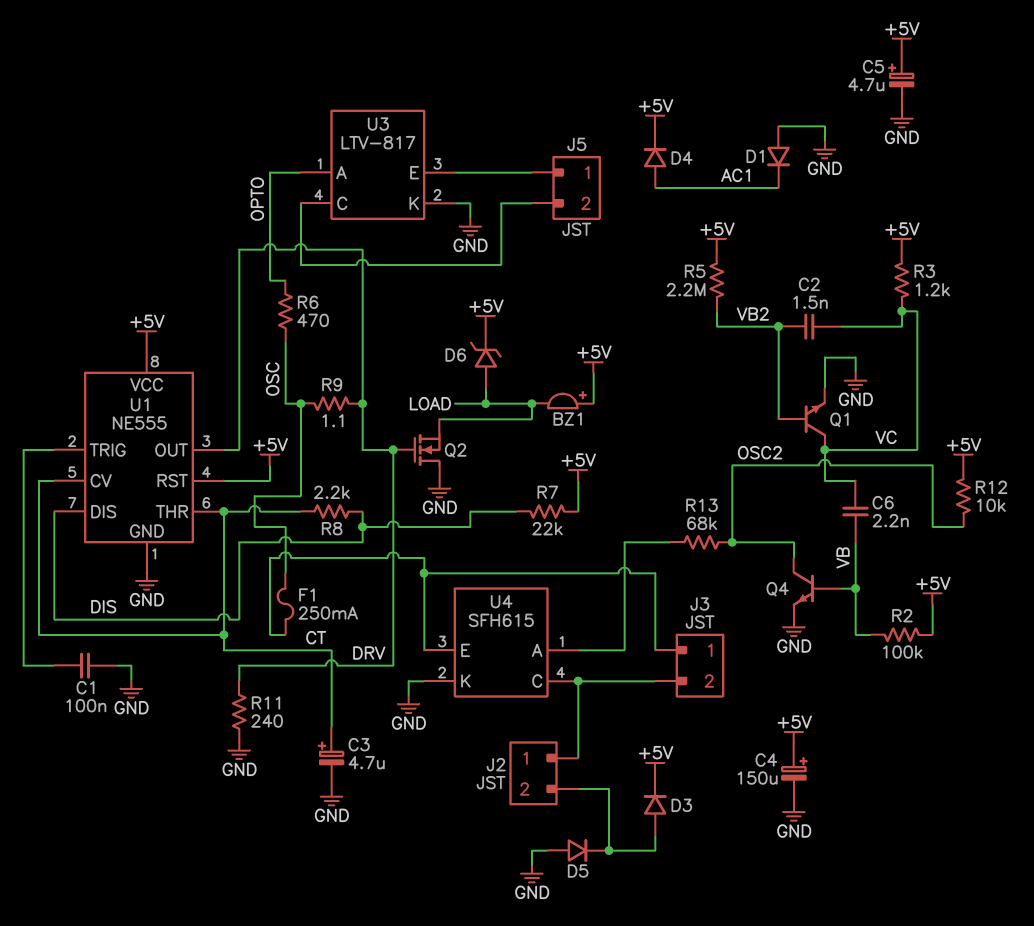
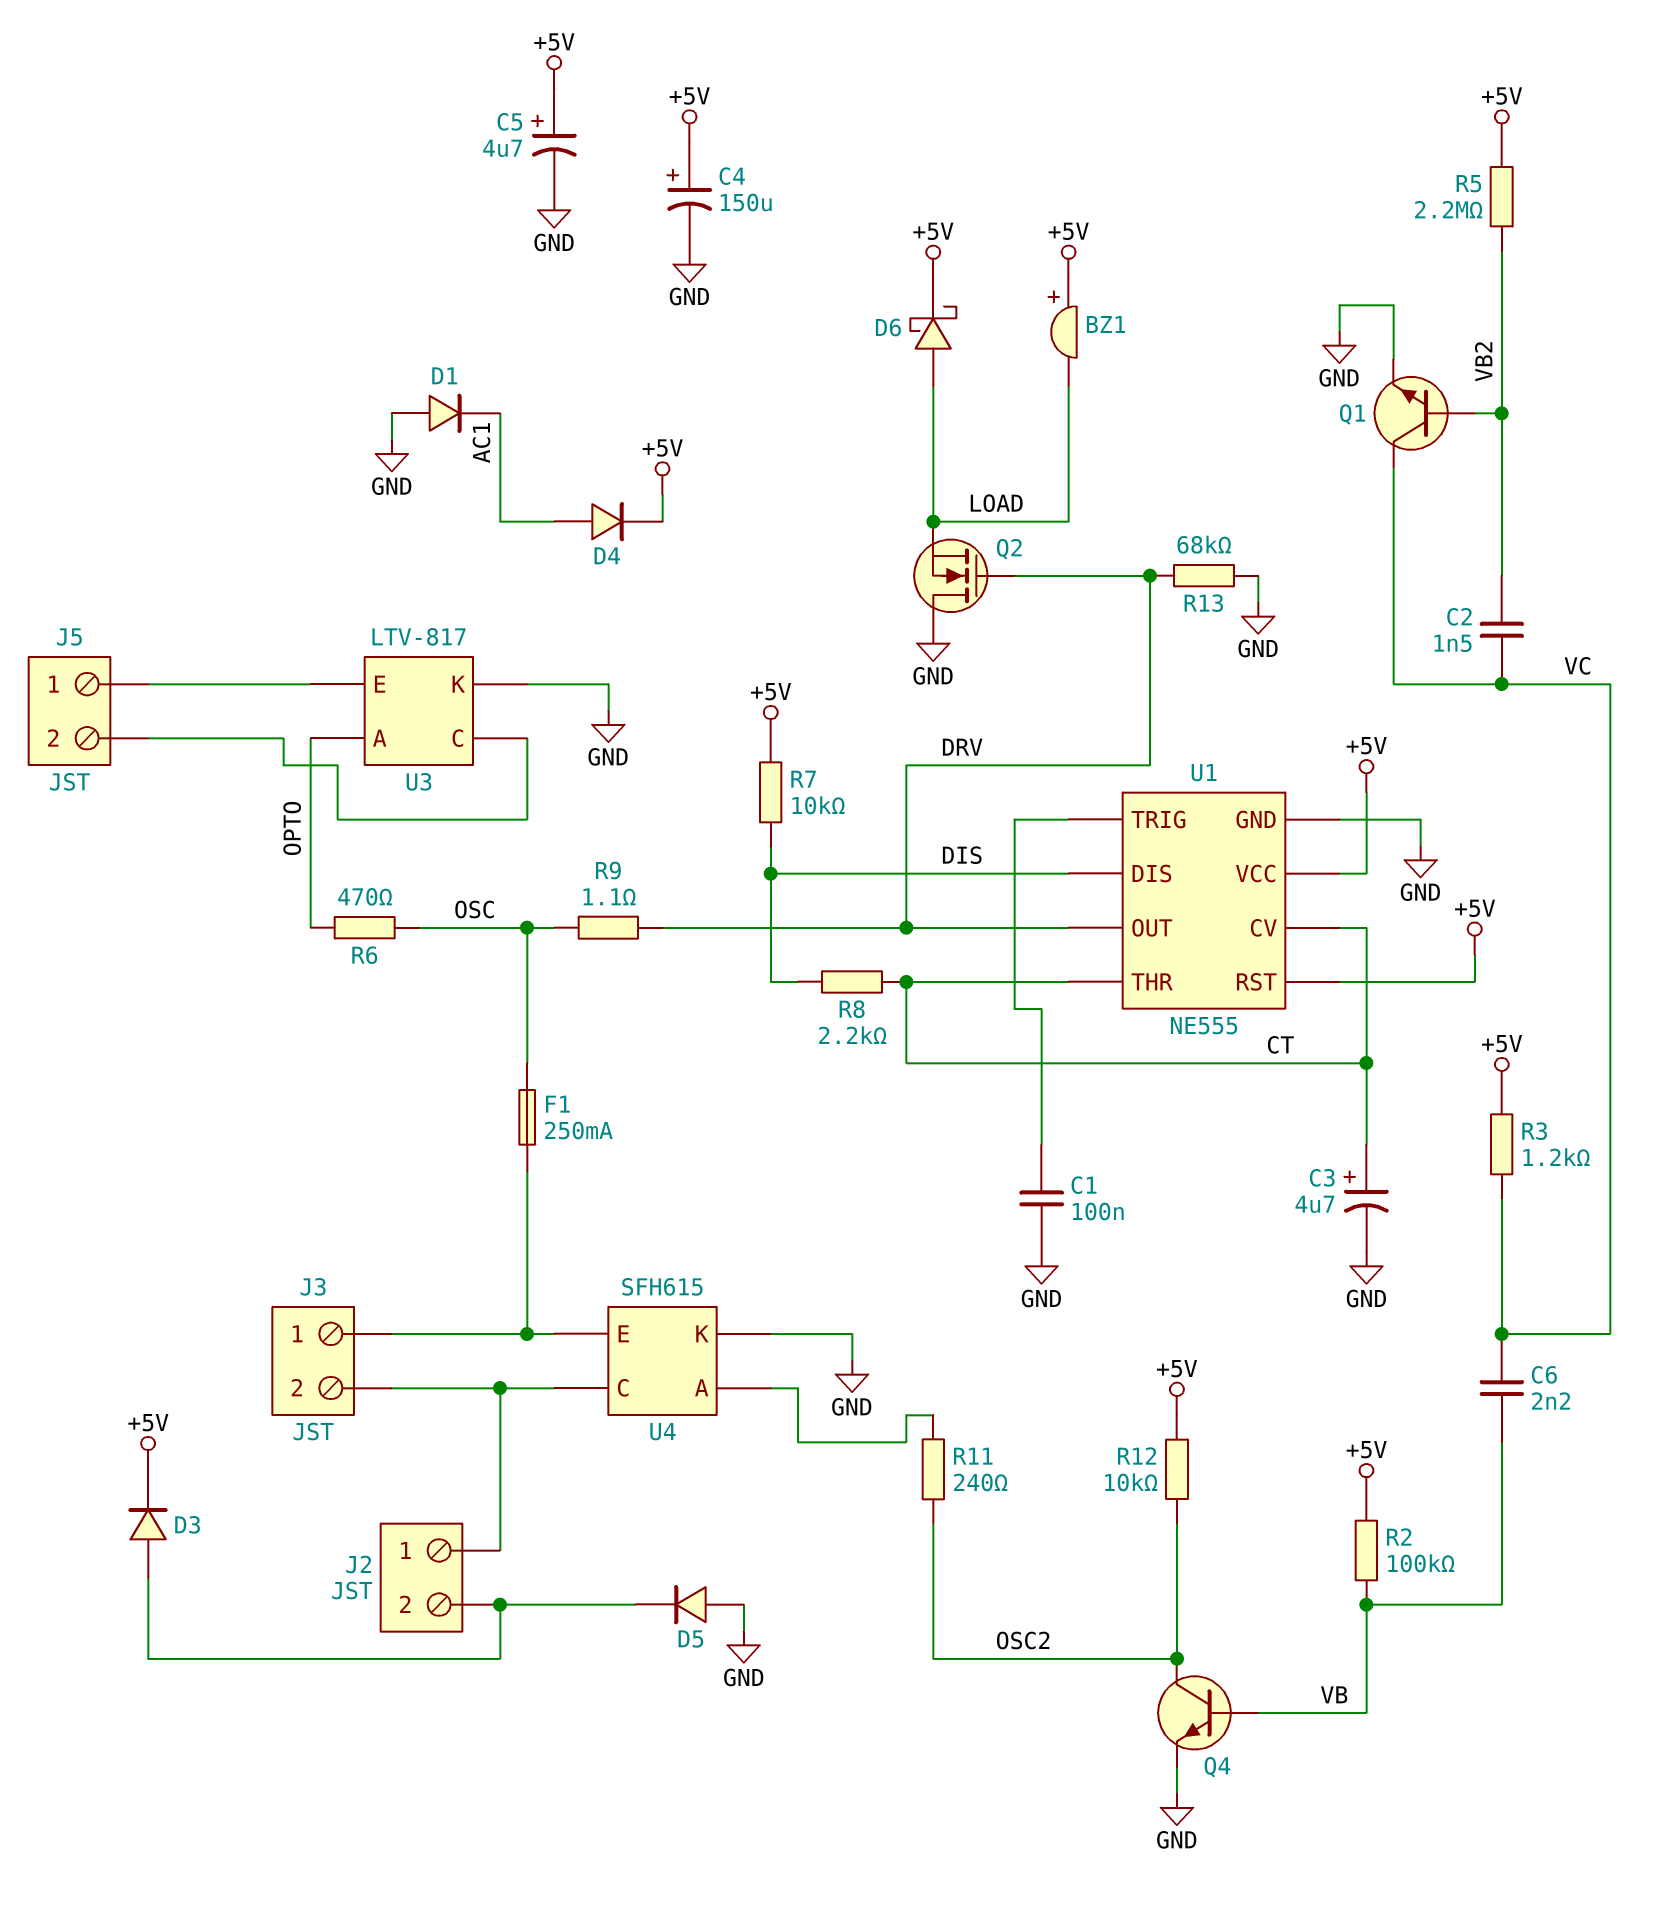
D6: zener (A LOAD, K +5V) -> schottky (A LOAD, K +5V)
R7: 22k (+5V, DIS) -> 10k (+5V, DIS)
R11: 240 (DRV, GND) -> 240 (OSC2, U4/A)
R13: 68k (OSC2, U4/A) -> 68k (DRV, GND)

